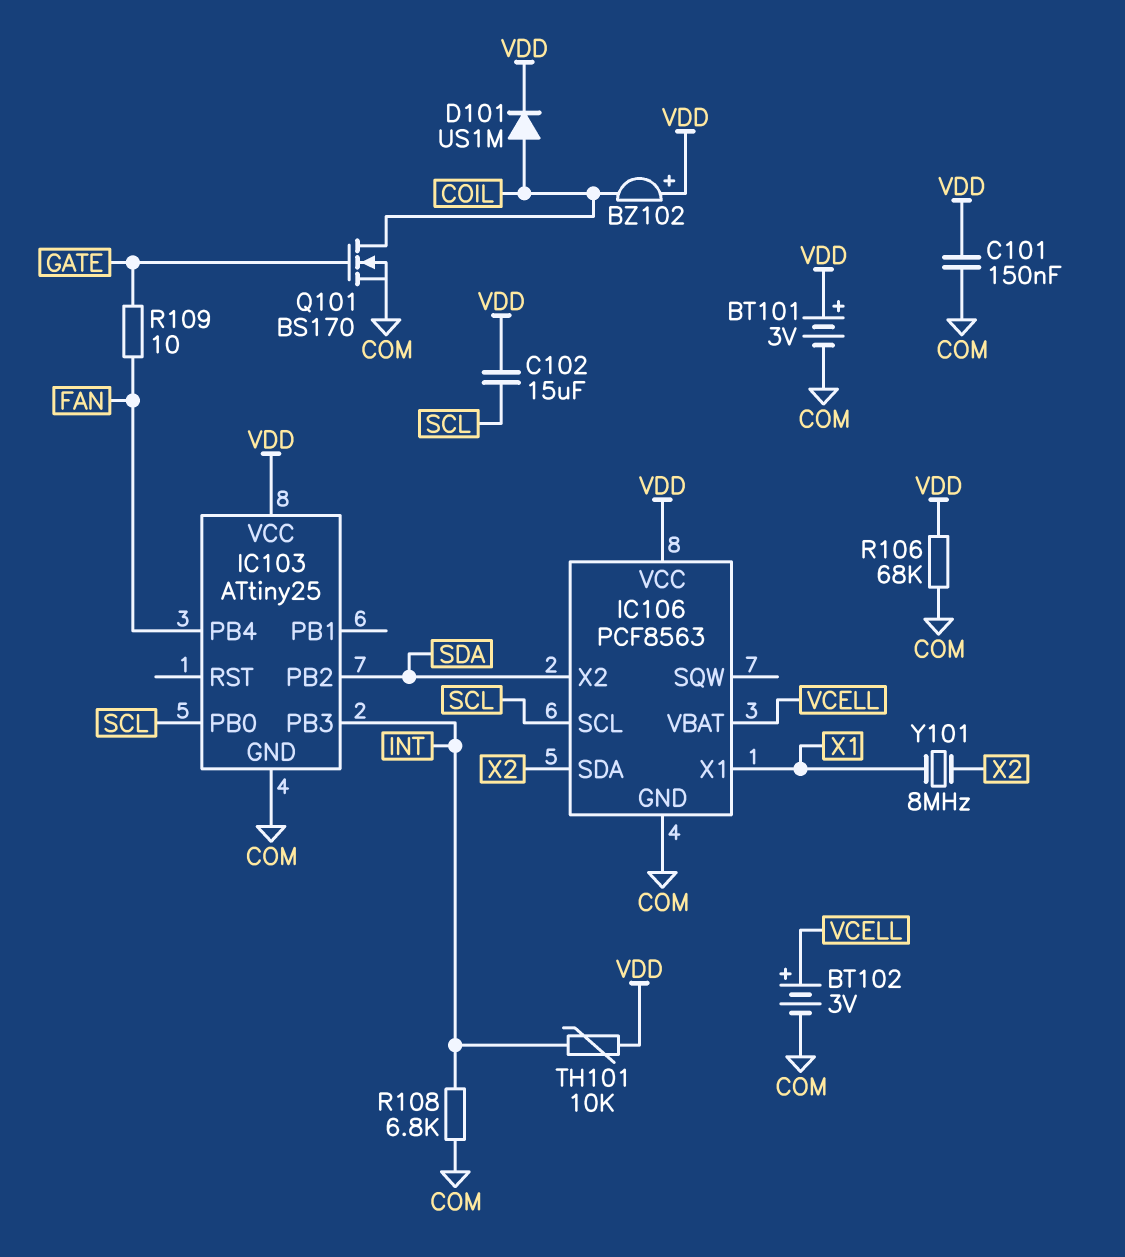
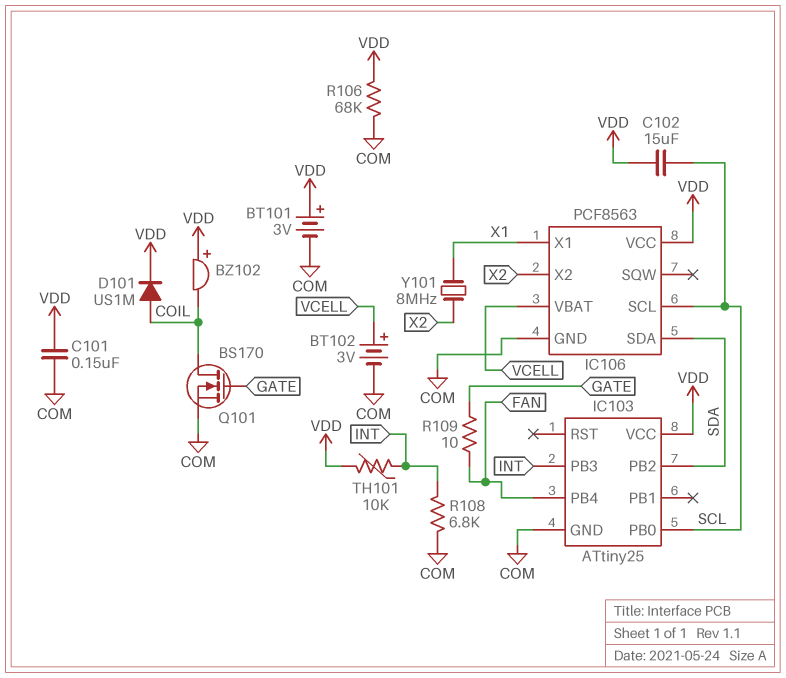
IC106 pin SDA: X2 -> SDA
IC106 pin X2: SDA -> X2

